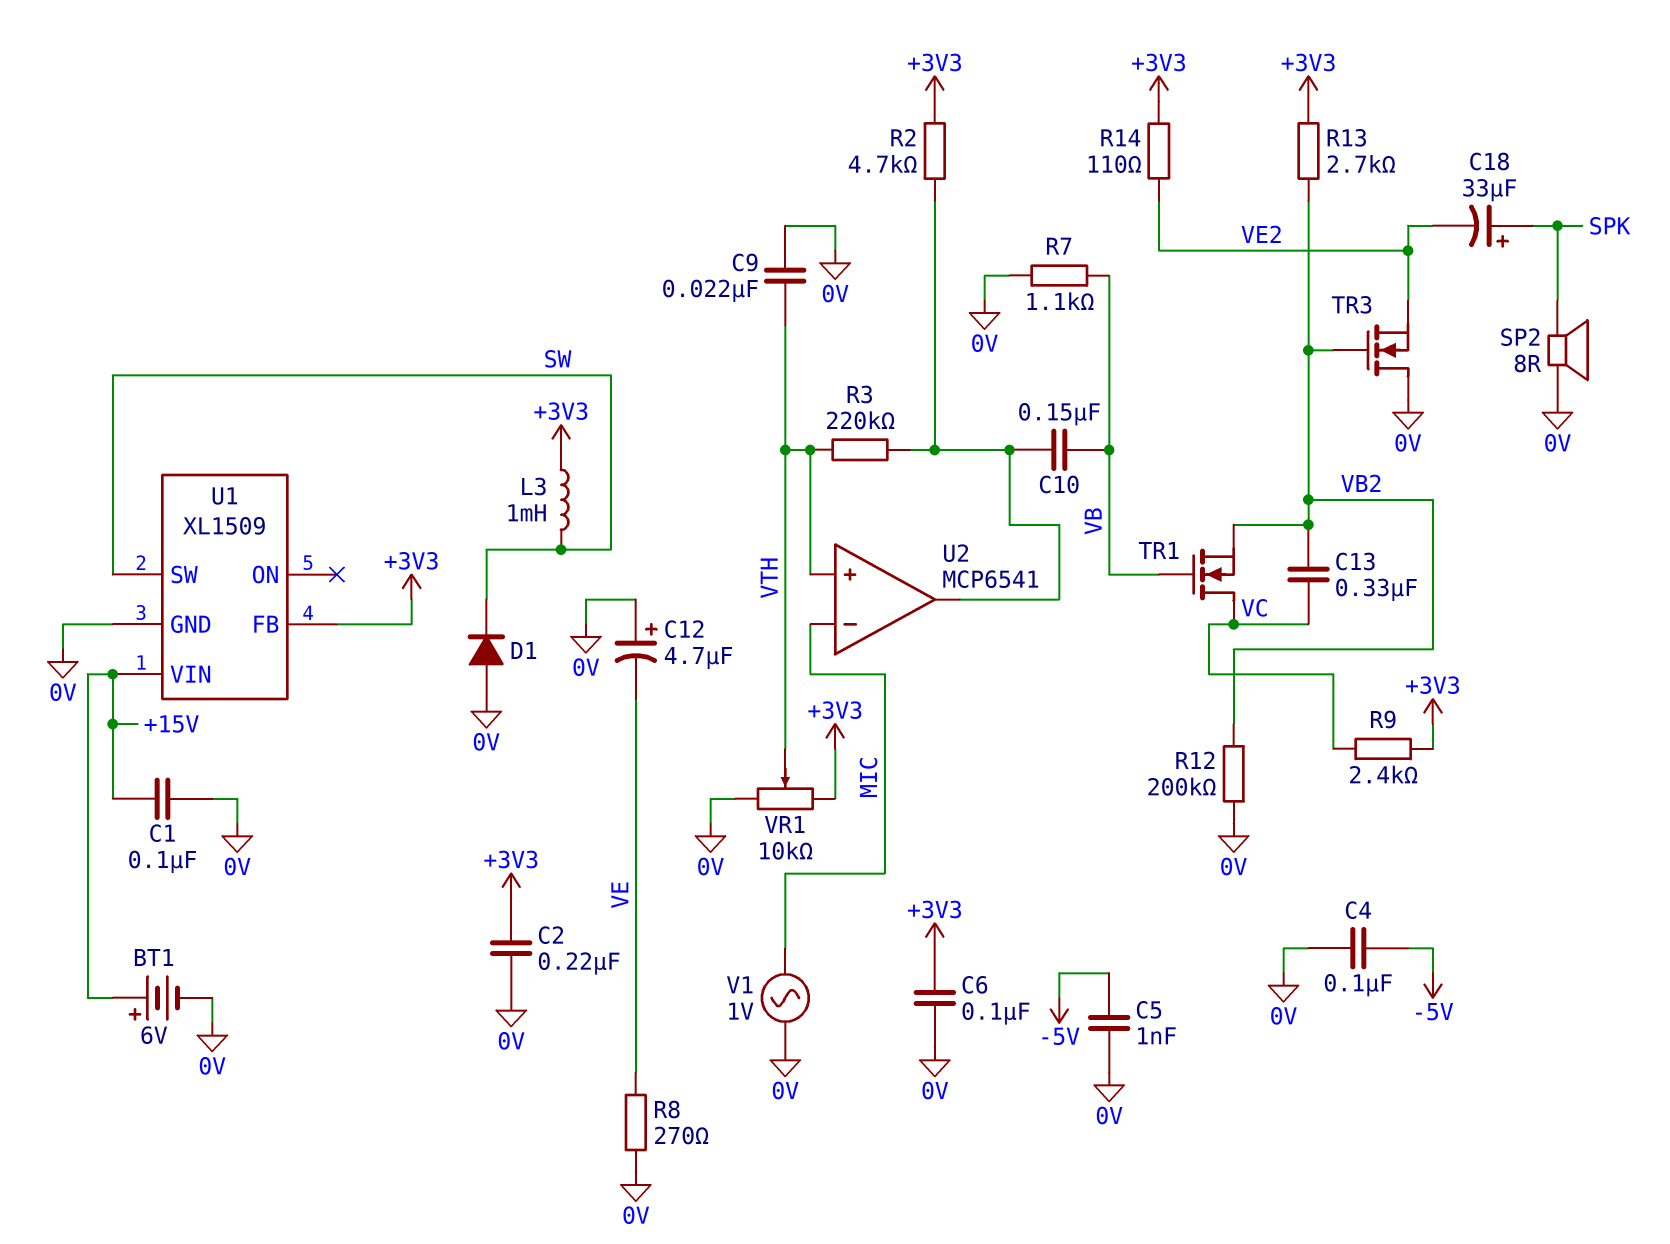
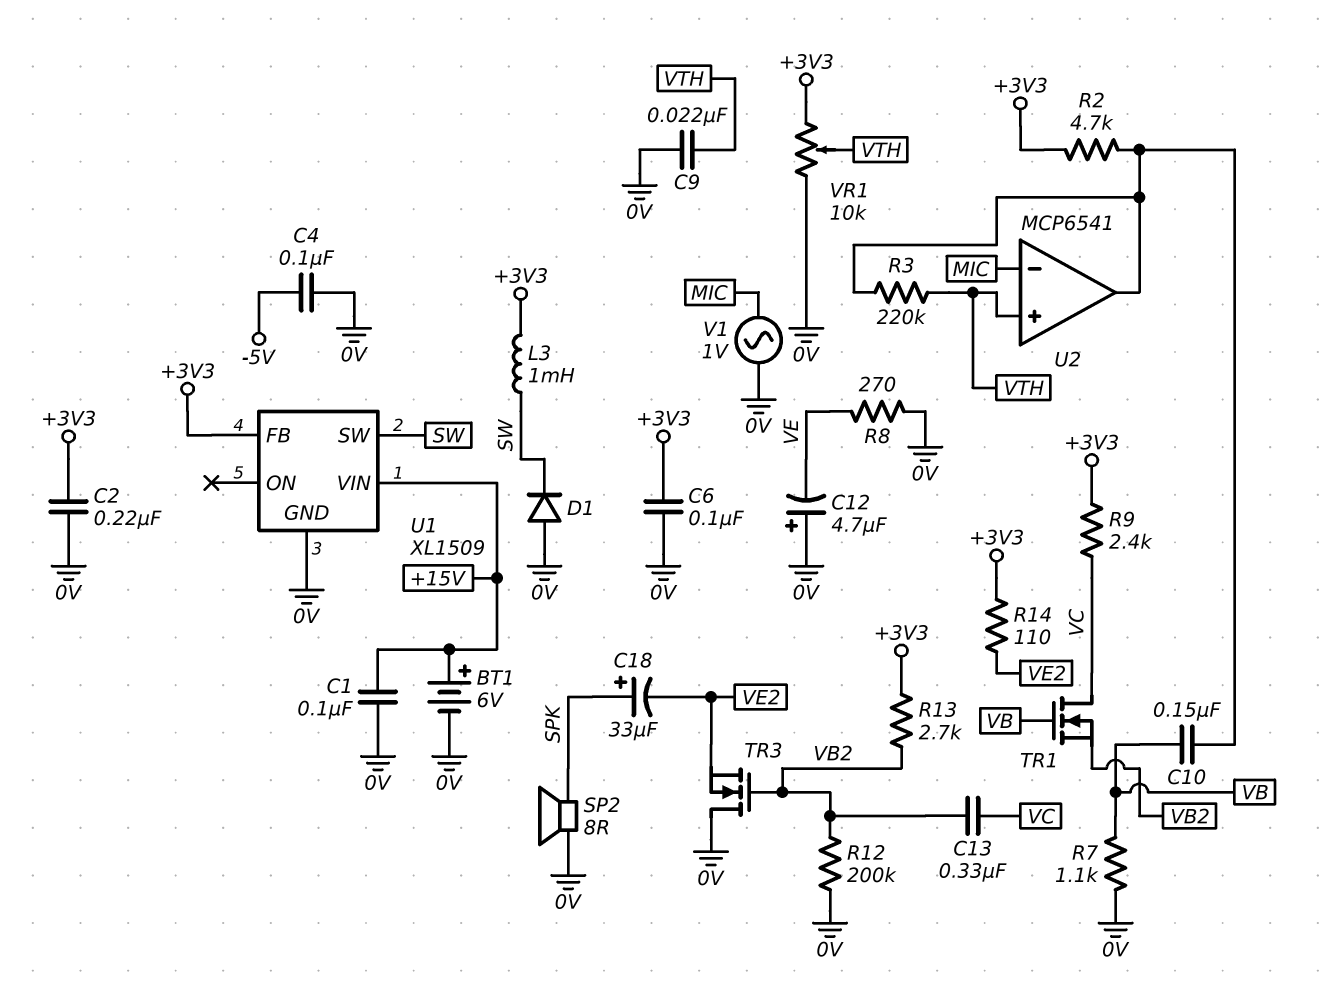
C5: 1nF (-5V, 0V) -> none

